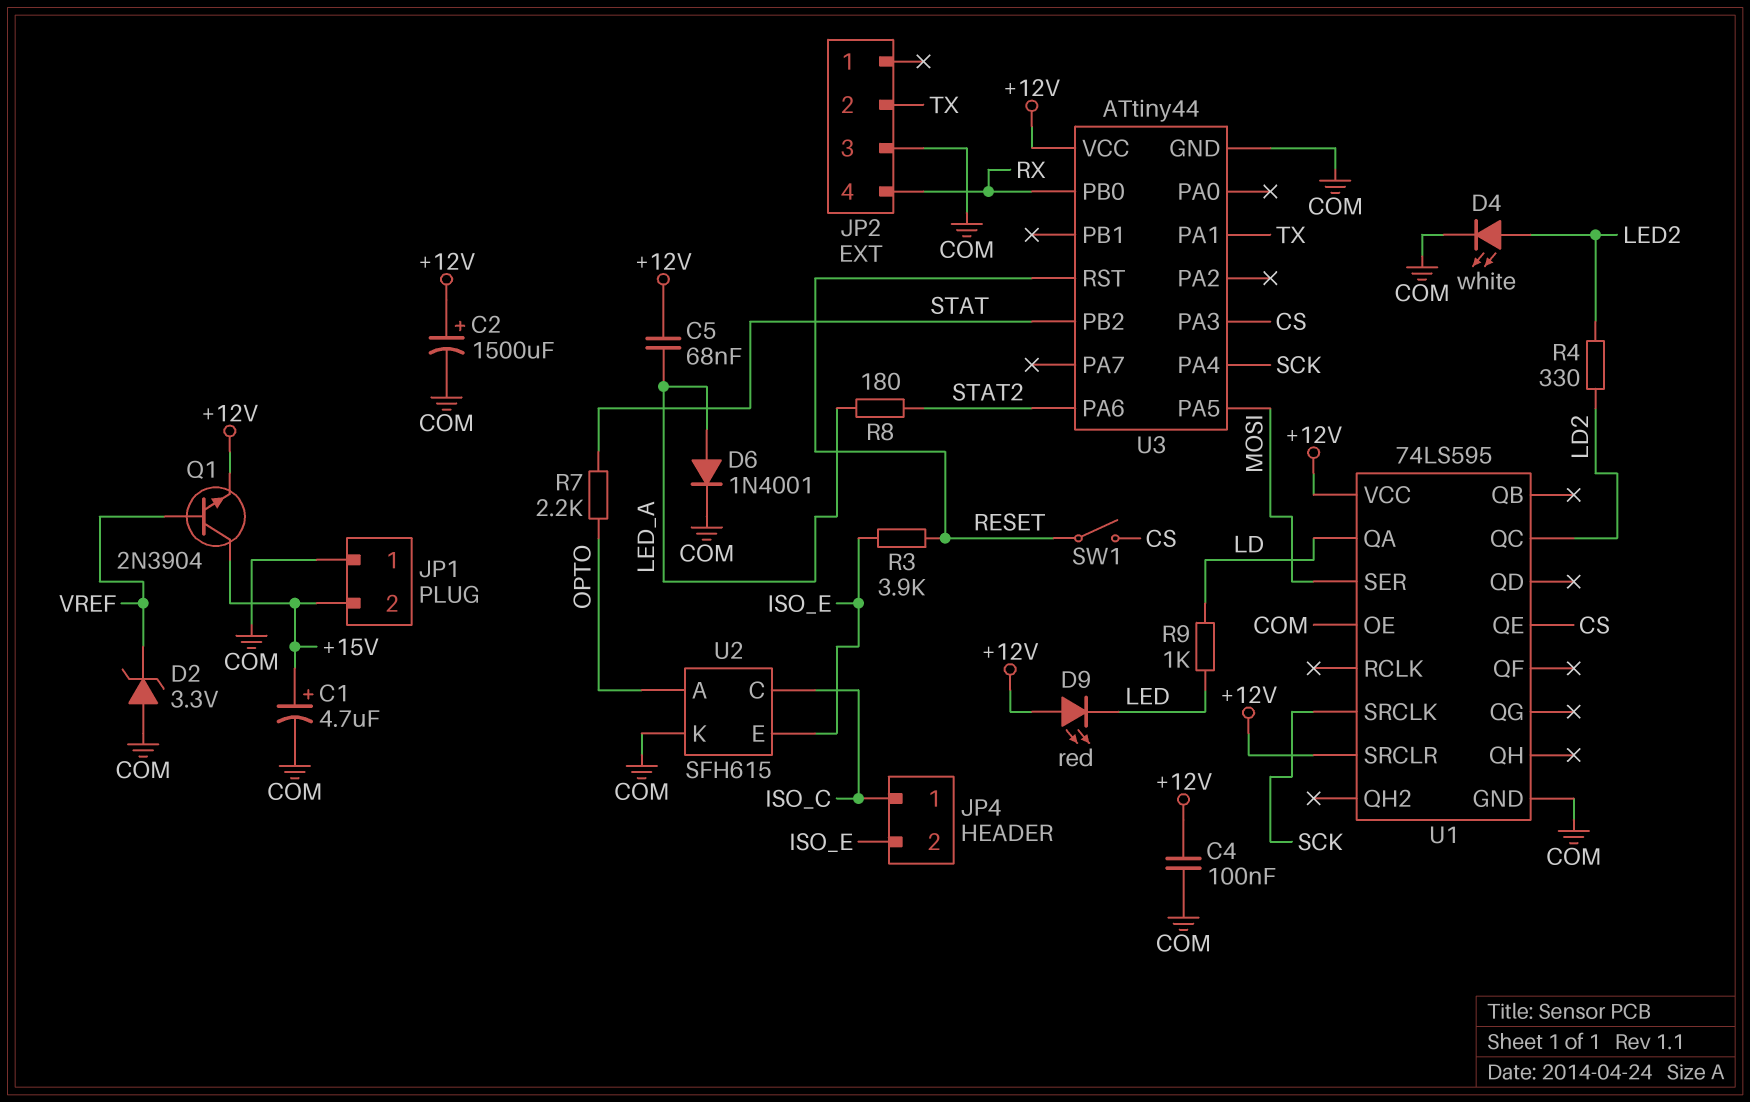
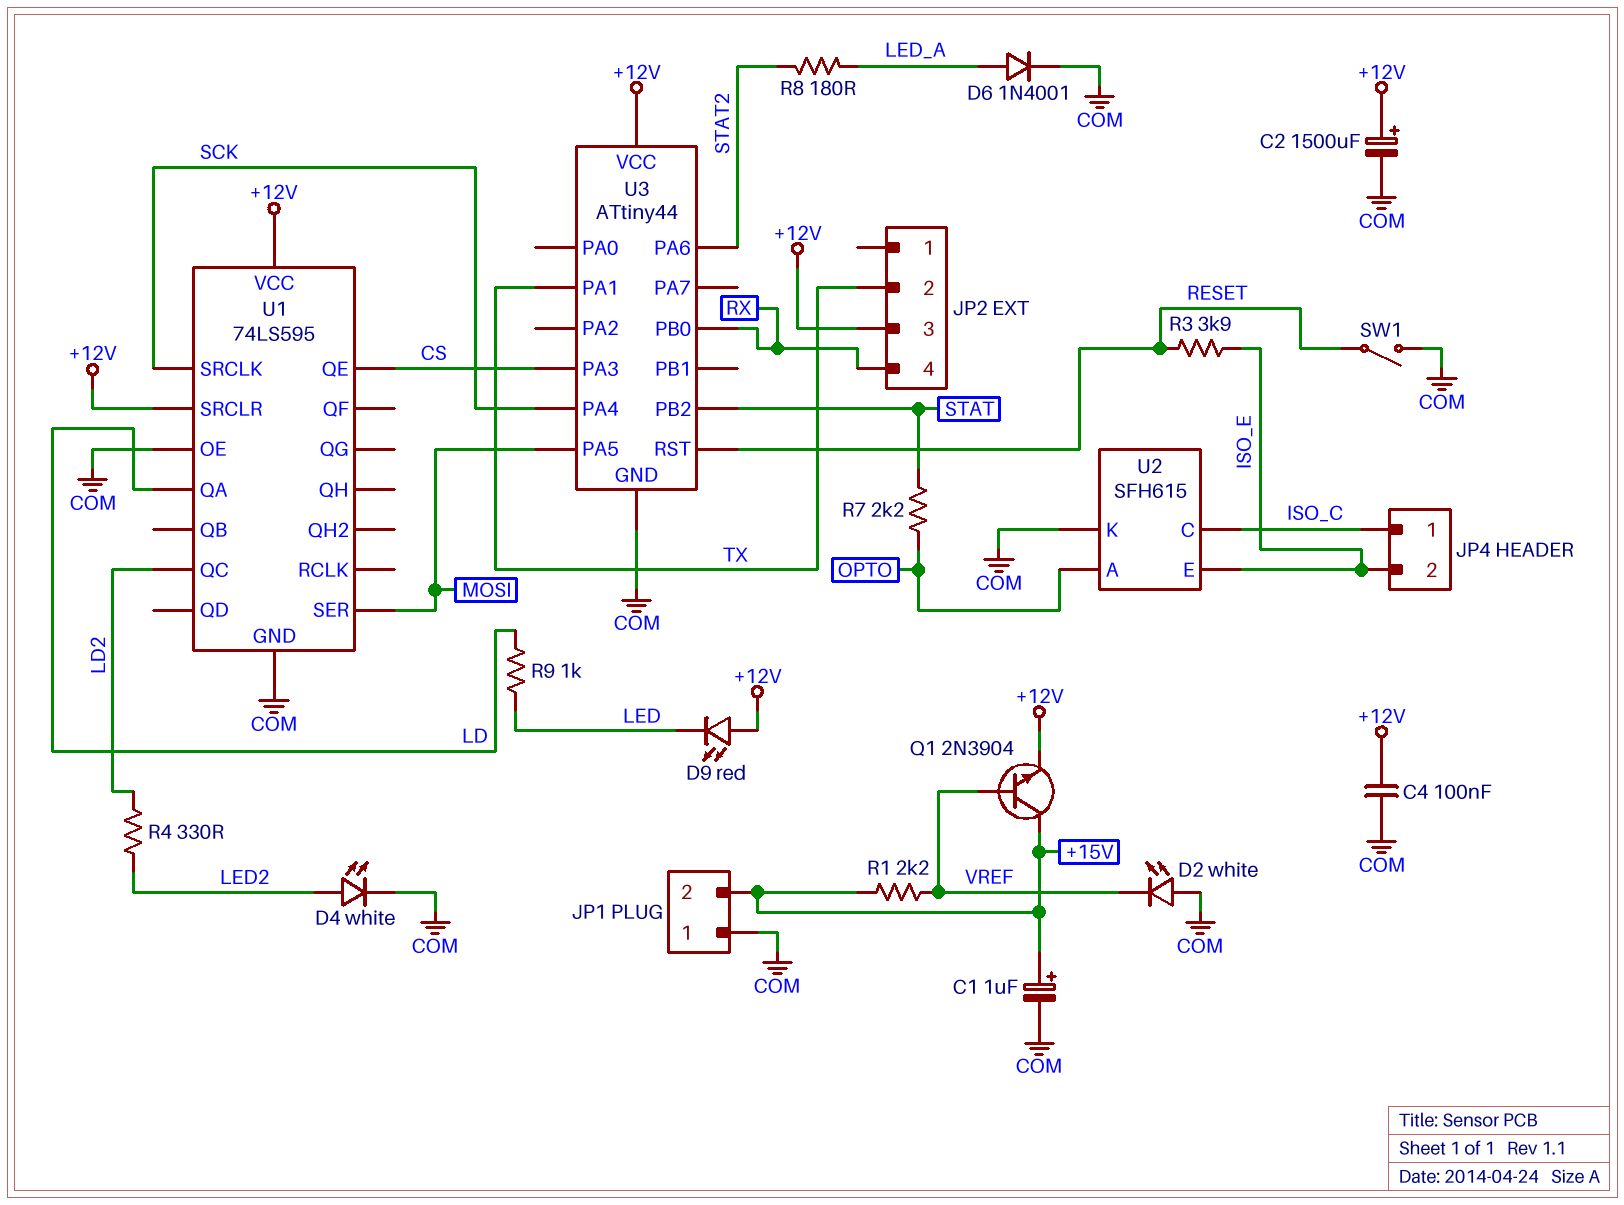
C1: 4.7uF (plus +15V, minus COM) -> 1uF (plus +15V, minus COM)
C5: 68nF (+12V, LED_A) -> none
D2: zener 3.3V (A COM, K VREF) -> LED white (A COM, K VREF)
JP2 pin 3: COM -> +12V
R1: none -> 2.2k (+15V, VREF)
SW1: switch (CS, RESET) -> switch (COM, RESET)

